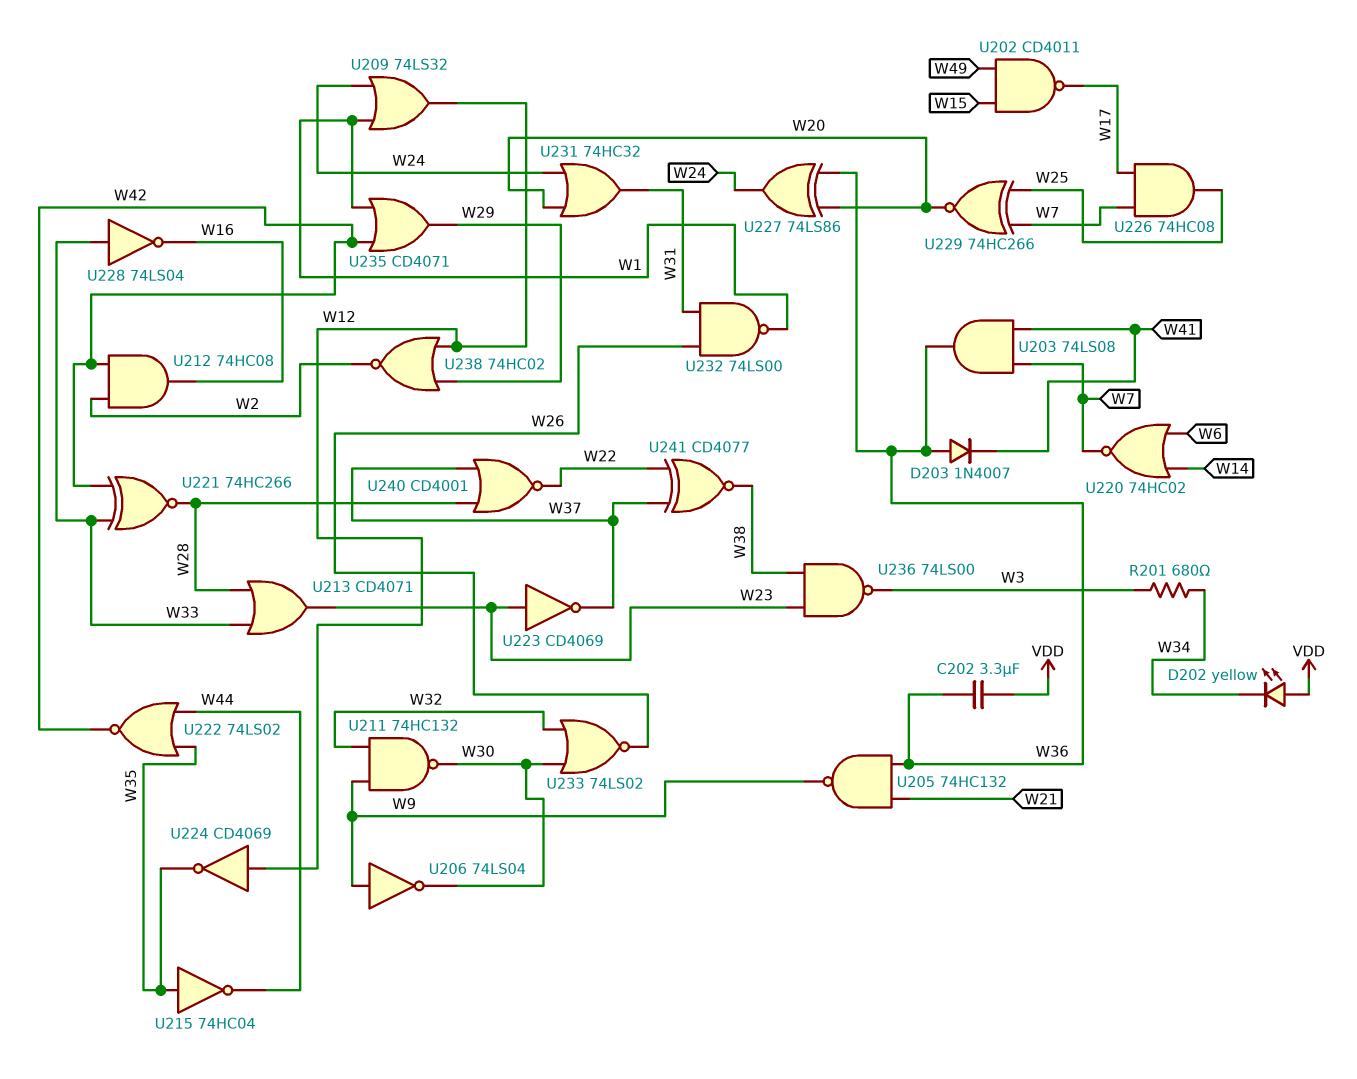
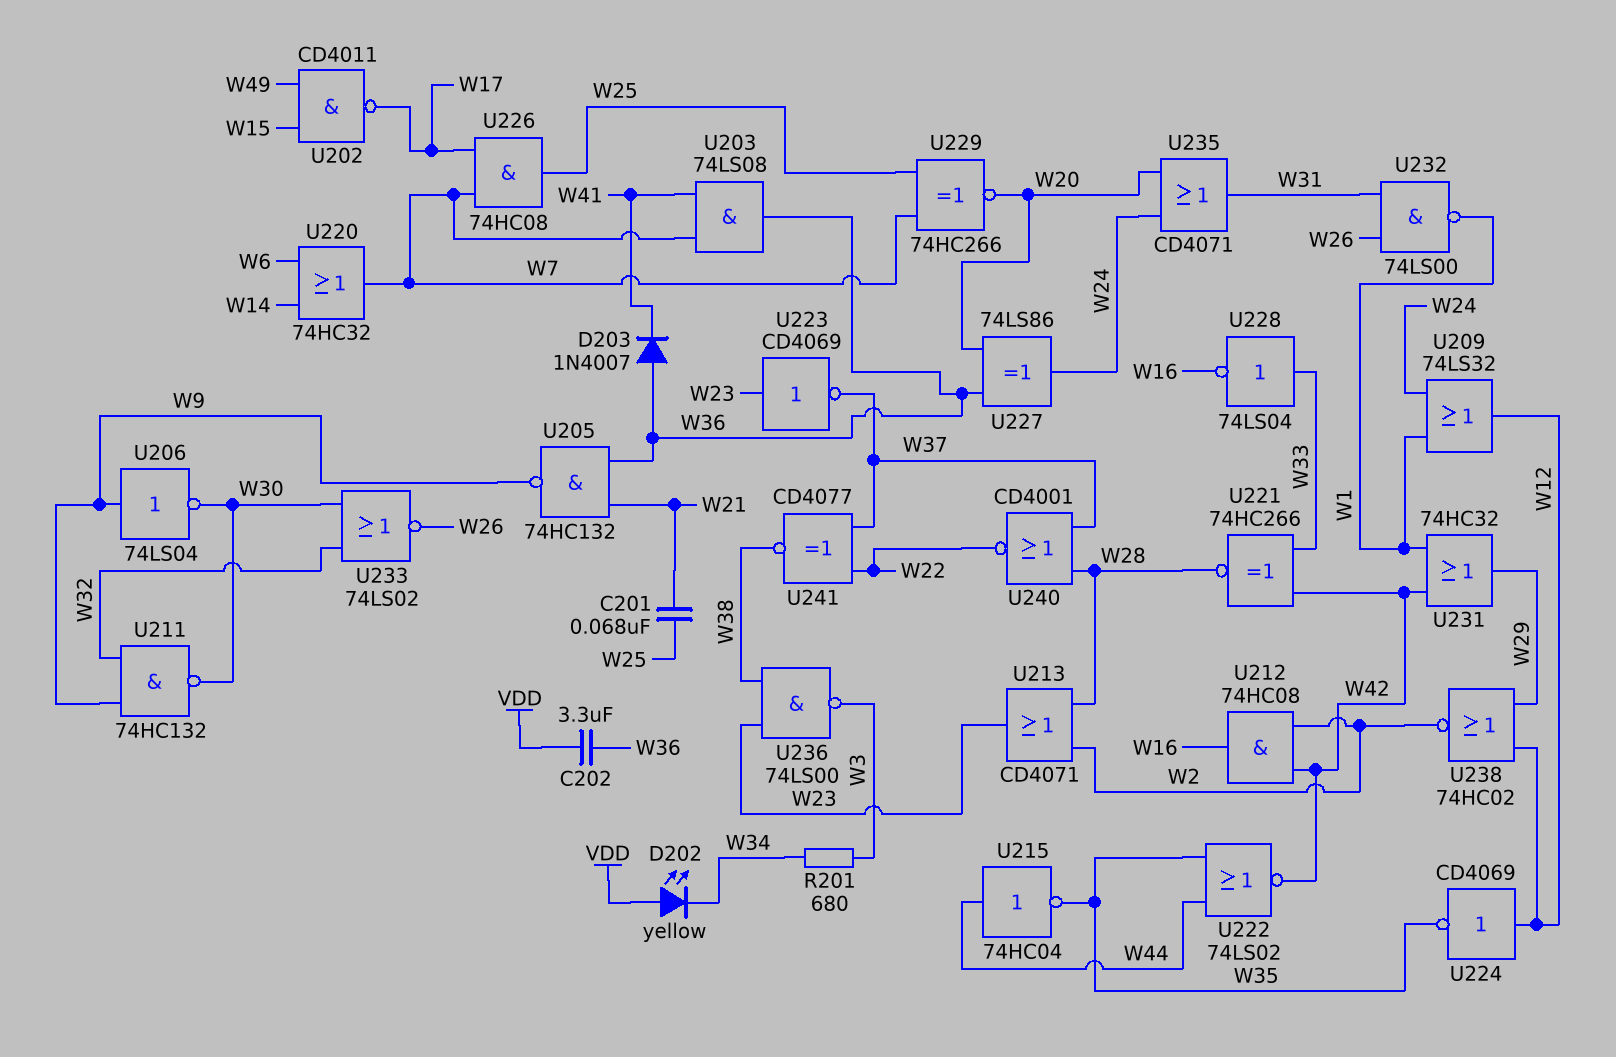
C201: none -> 68nF (W21, W25)
U213: OR CD4071 (in W28, in W33, out W23) -> OR CD4071 (in W2, in W28, out W23)
U215: NOT 74HC04 (in W35, out W44) -> NOT 74HC04 (in W44, out W35)
U220: NOR 74HC02 (in W6, in W14, out W7) -> OR 74HC32 (in W6, in W14, out W7)
U231: OR 74HC32 (in W20, in W24, out W31) -> OR 74HC32 (in W1, in W42, out W29)
U235: OR CD4071 (in W1, in W42, out W29) -> OR CD4071 (in W20, in W24, out W31)

